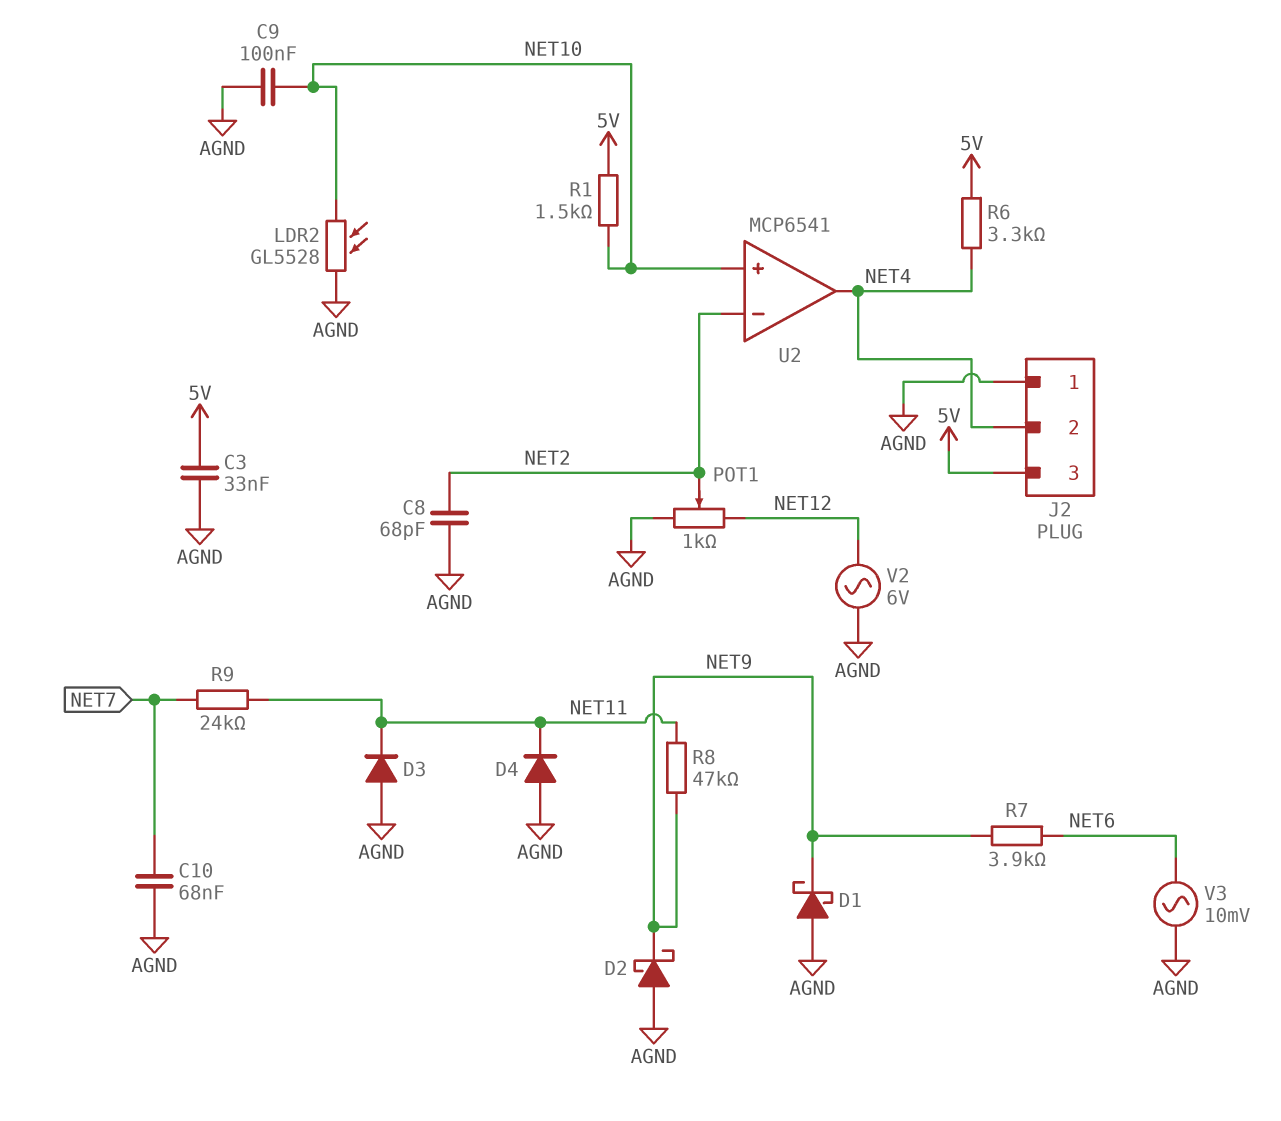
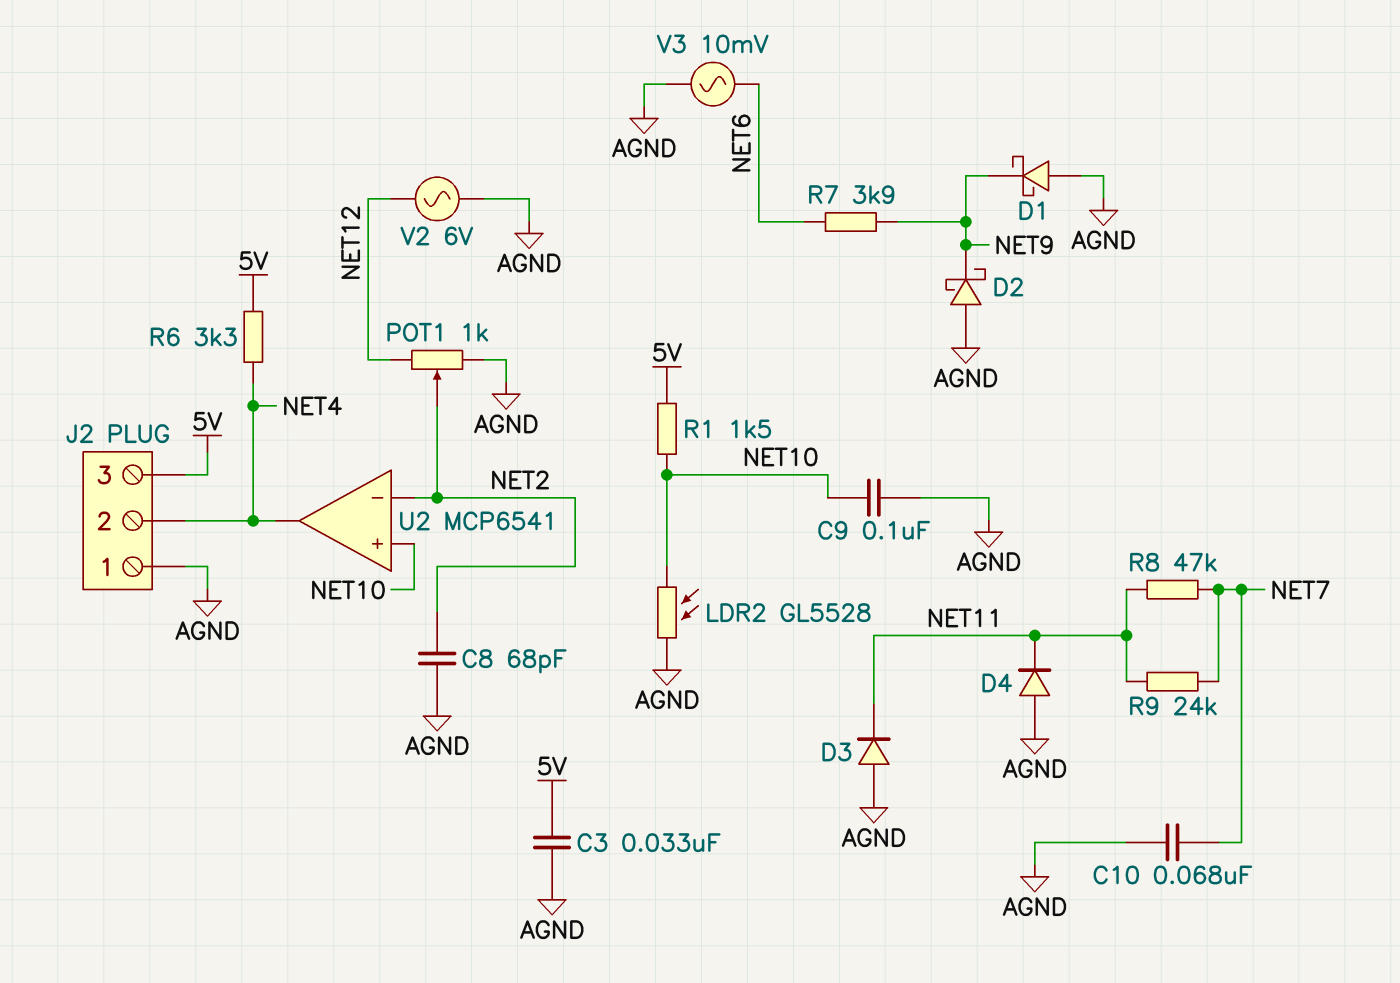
R8: 47k (NET9, NET11) -> 47k (NET7, NET11)

